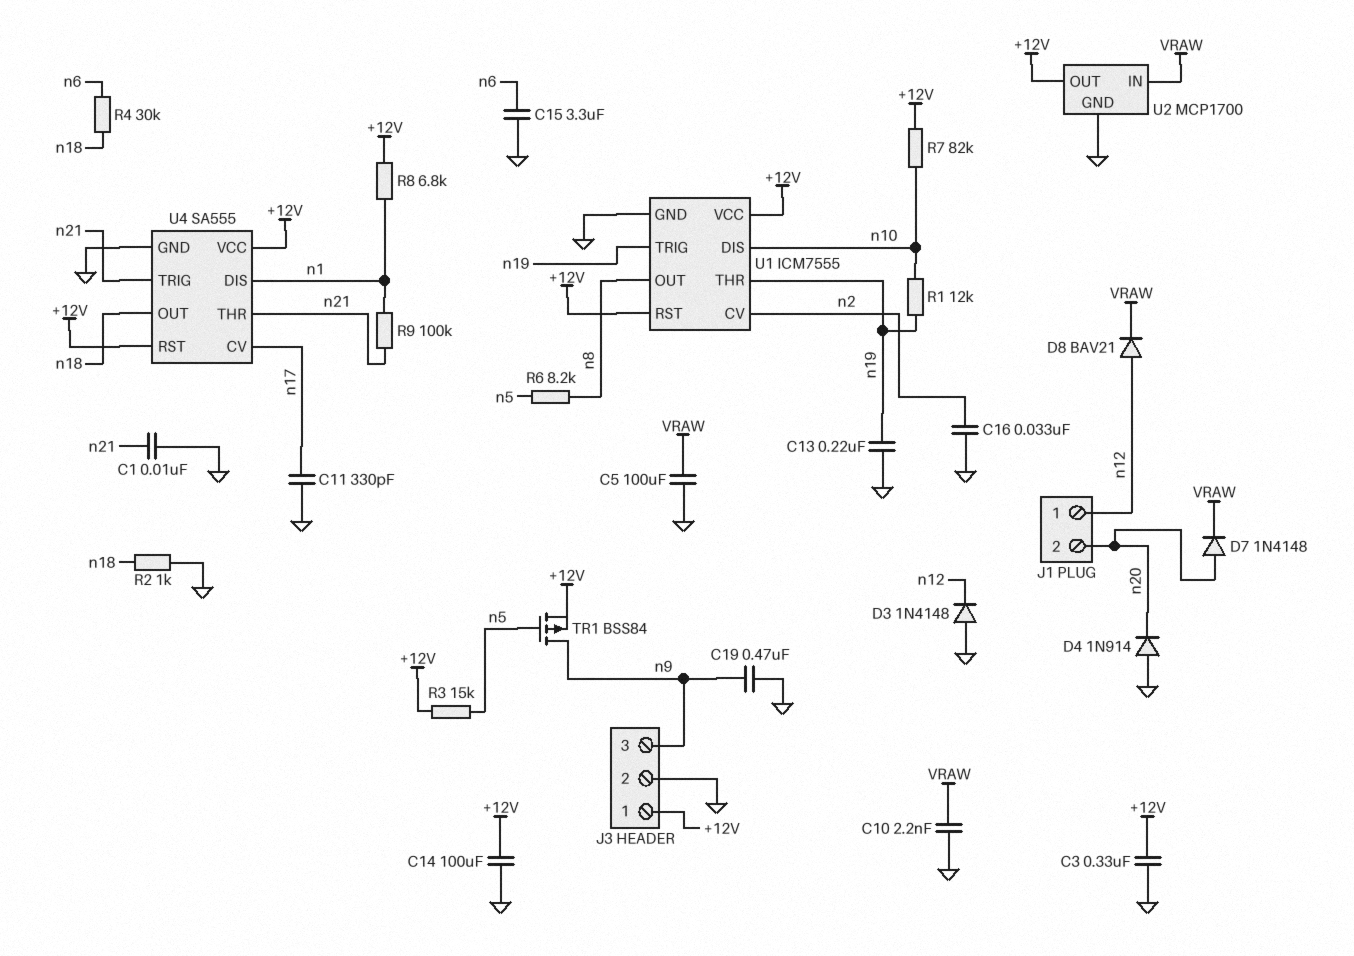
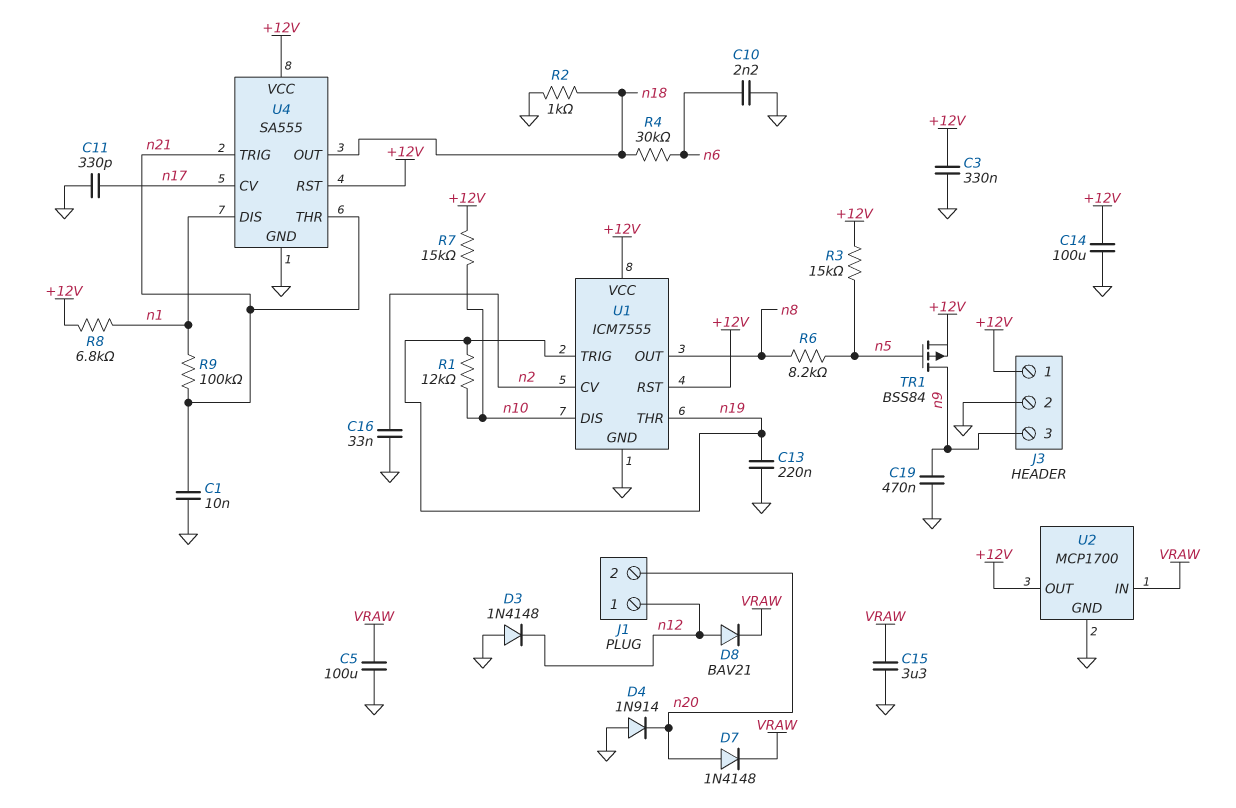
C10: 2.2nF (GND, VRAW) -> 2.2nF (GND, n6)
C15: 3.3uF (GND, n6) -> 3.3uF (GND, VRAW)
R7: 82k (+12V, n10) -> 15k (+12V, n10)

